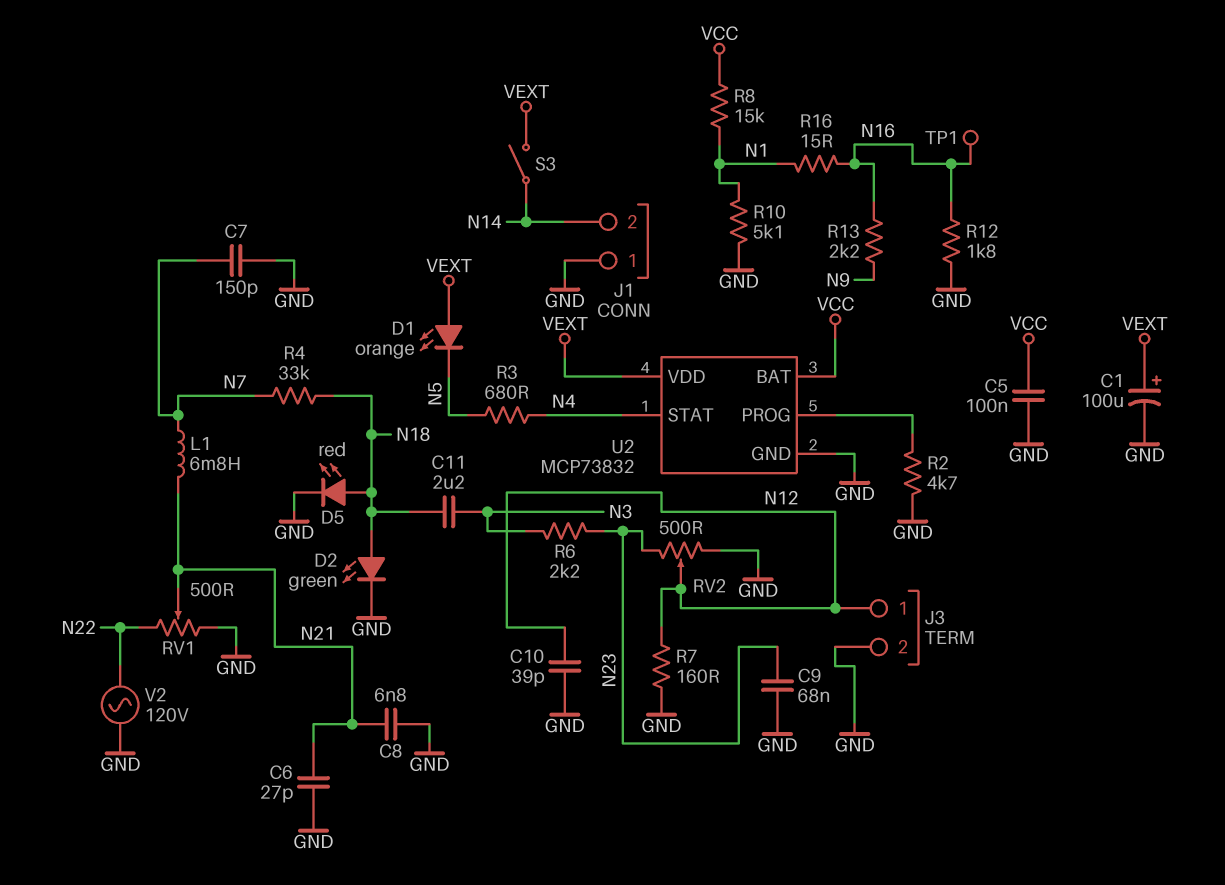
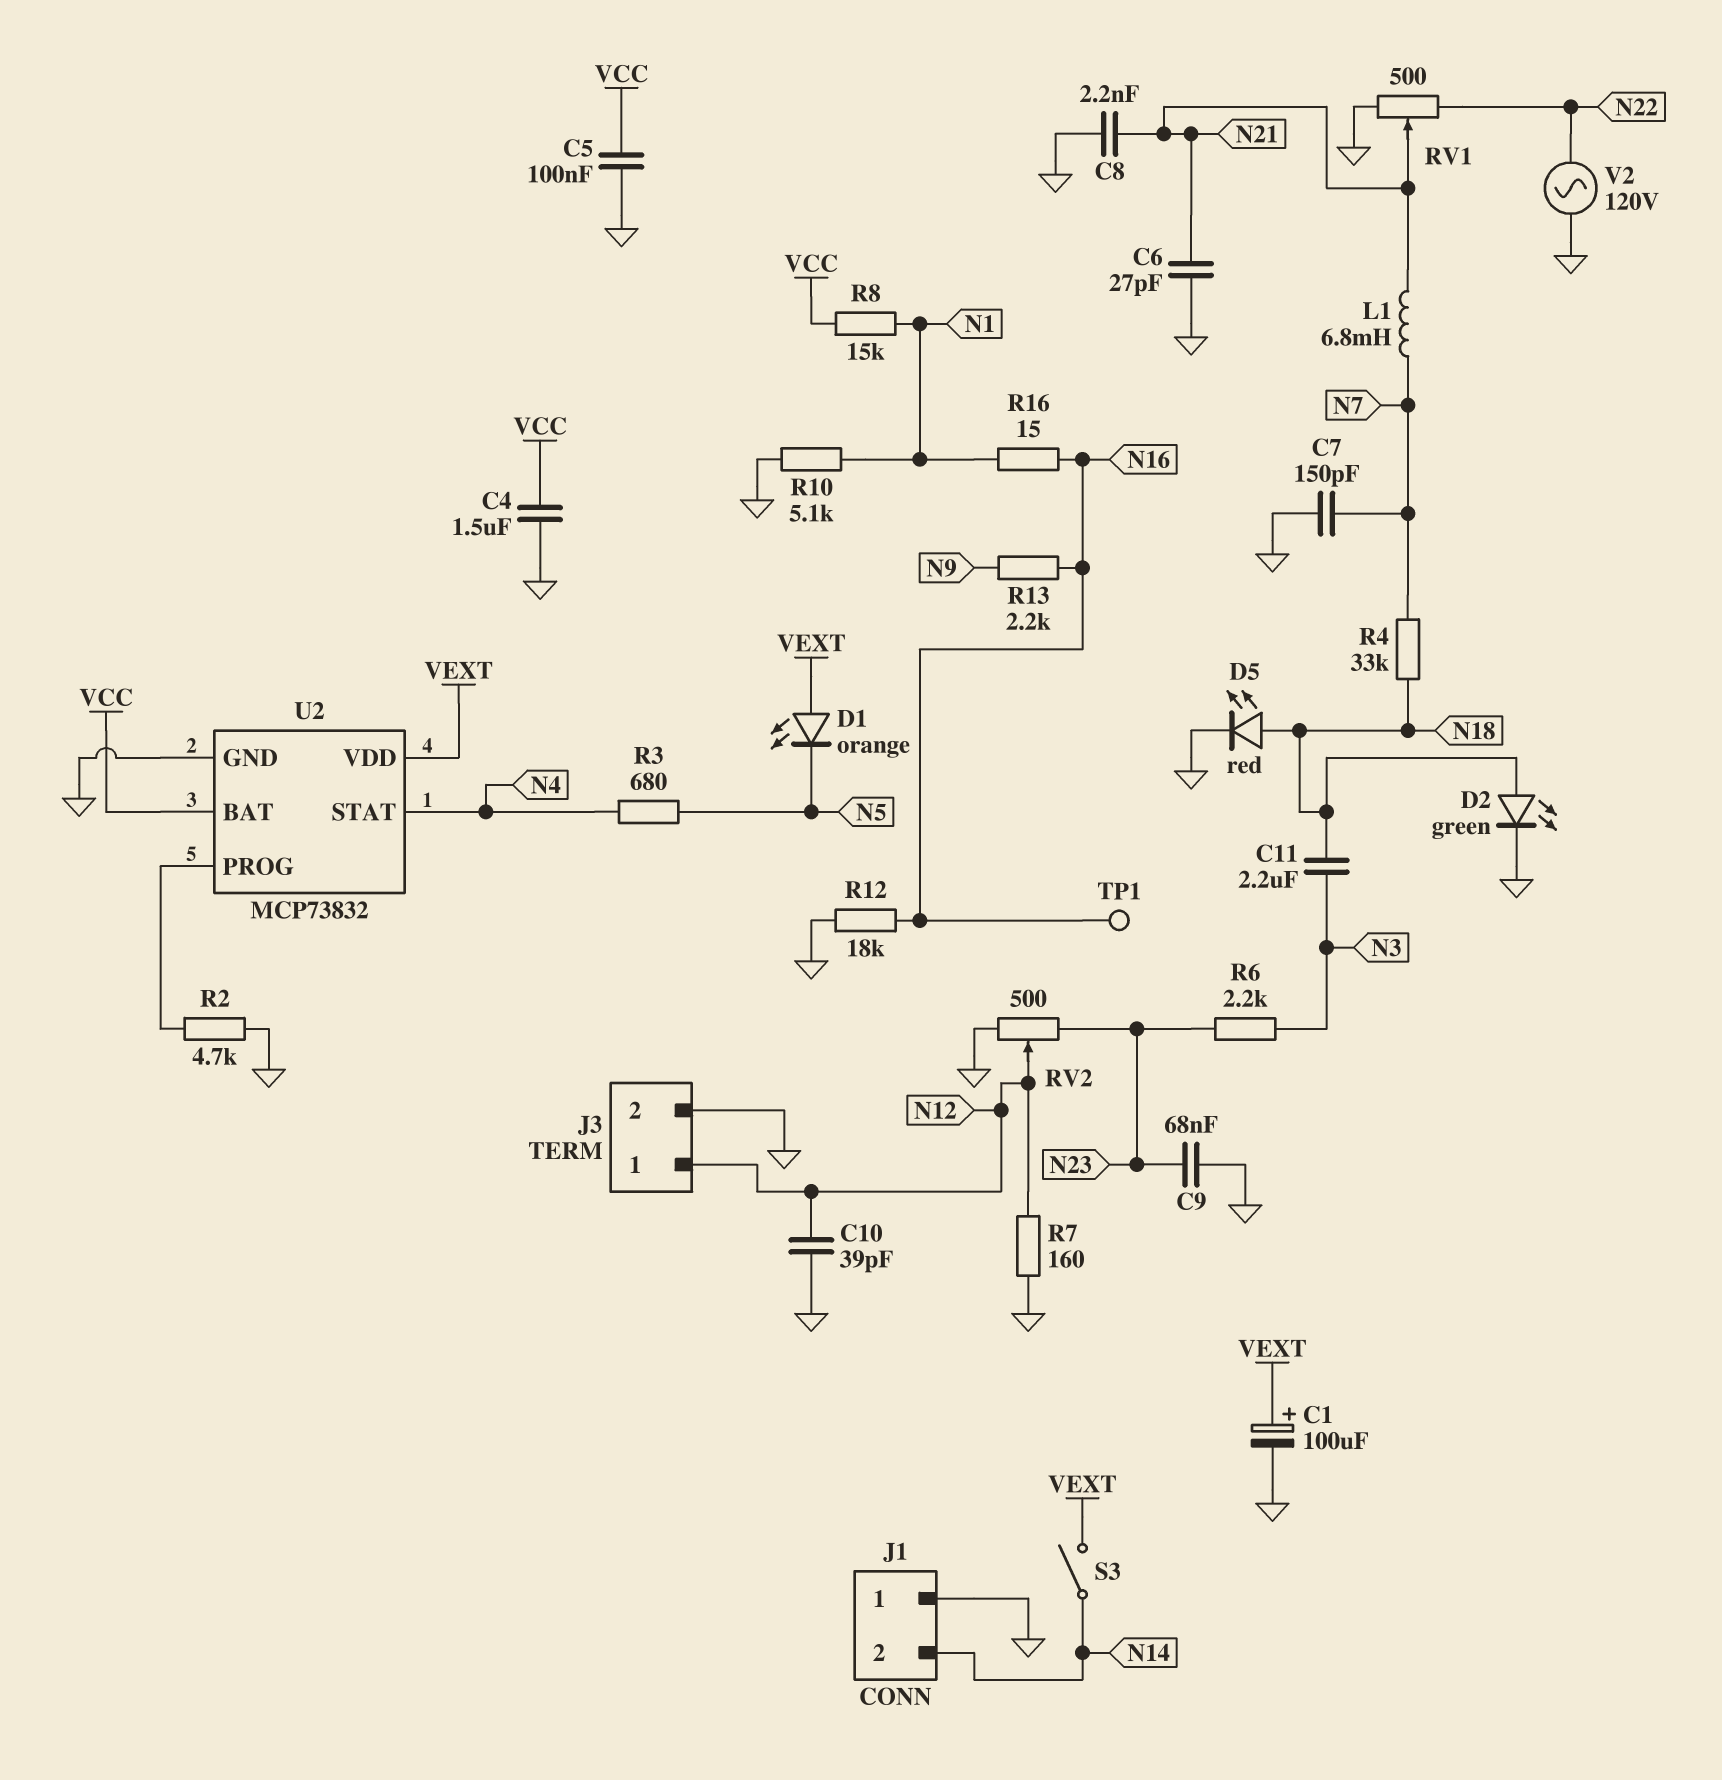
C4: none -> 1.5uF (GND, VCC)
C8: 6.8nF (GND, N21) -> 2.2nF (GND, N21)
R12: 1.8k (GND, N16) -> 18k (GND, N16)

